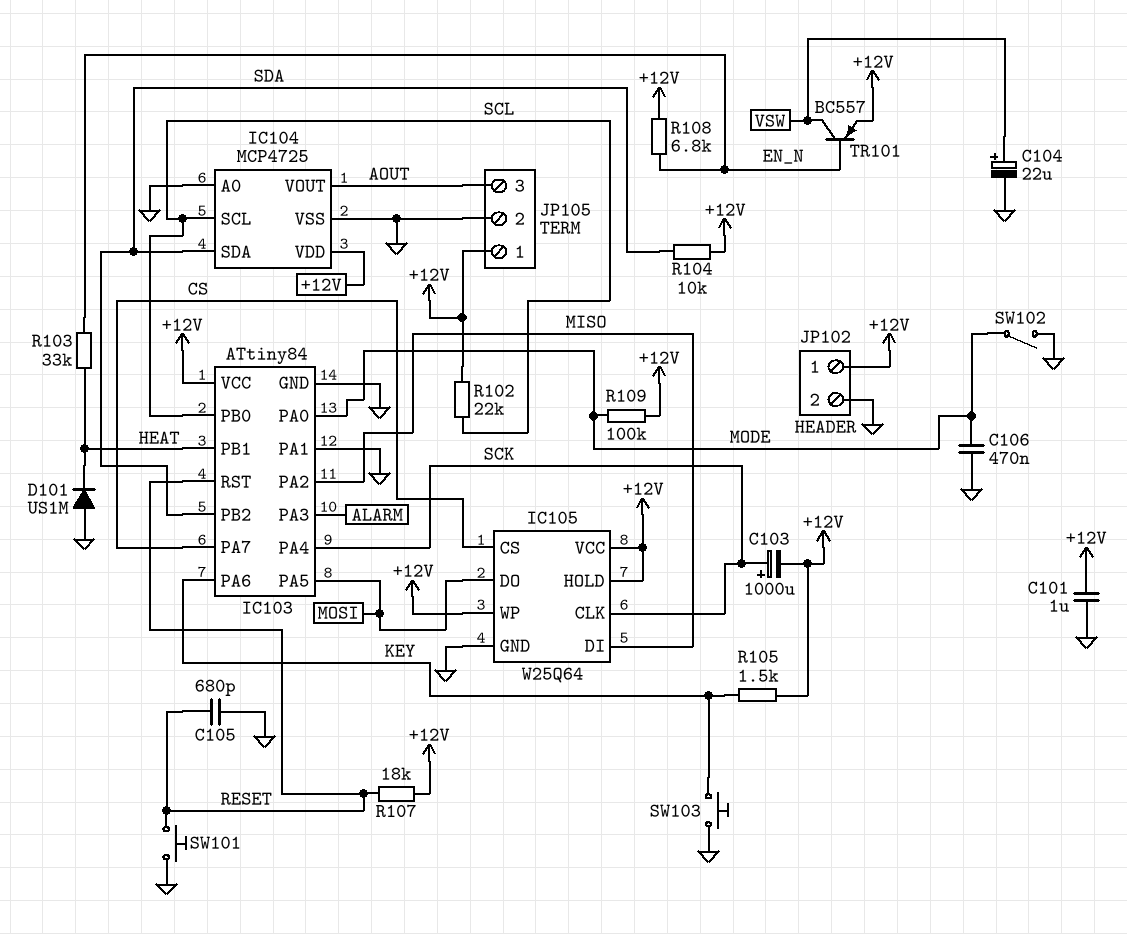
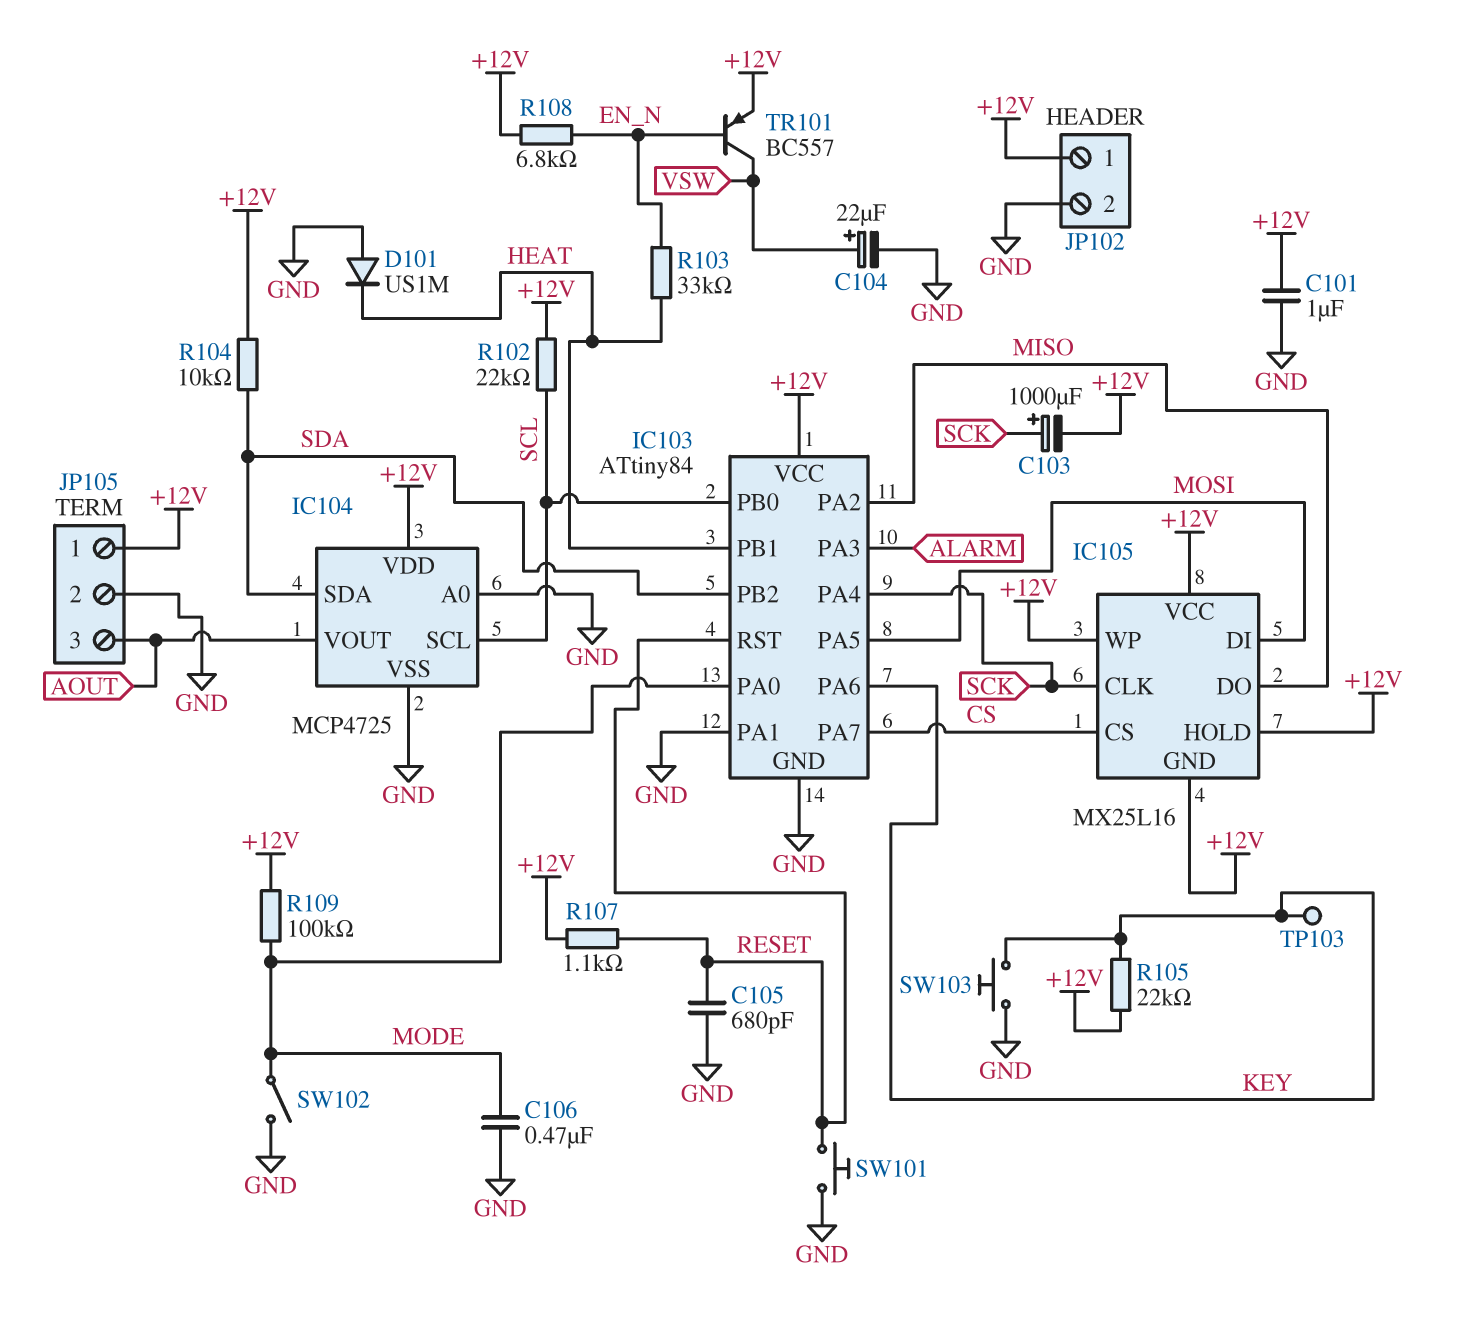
IC105: W25Q64 -> MX25L16
IC105 pin DI: MISO -> MOSI
IC105 pin DO: MOSI -> MISO
IC105 pin GND: GND -> +12V
R105: 1.5k (+12V, KEY) -> 22k (+12V, KEY)
R107: 18k (+12V, RESET) -> 1.1k (+12V, RESET)
TP103: none -> test point (KEY)

